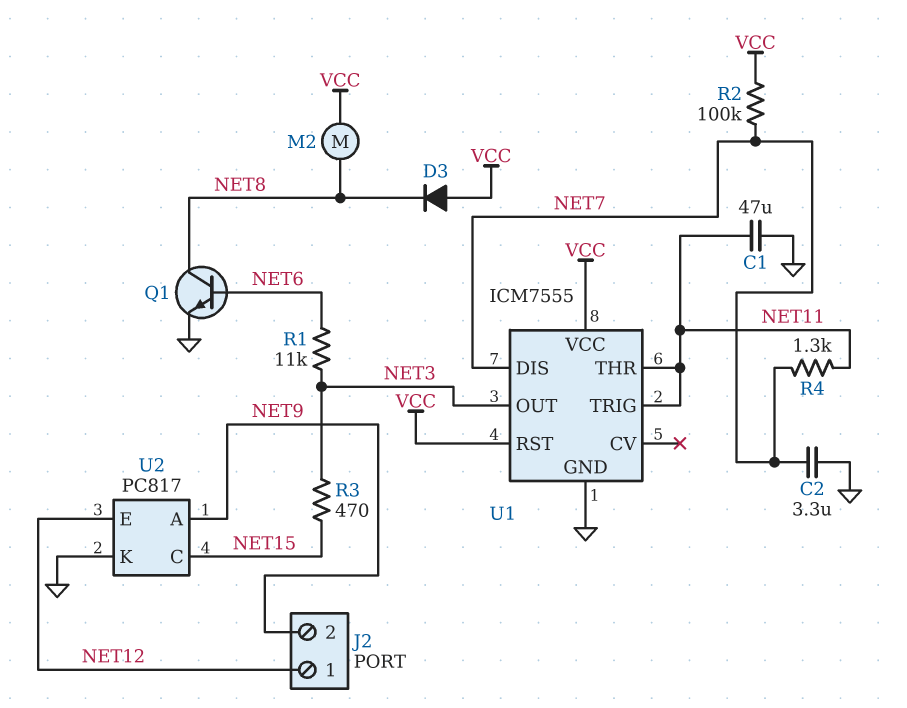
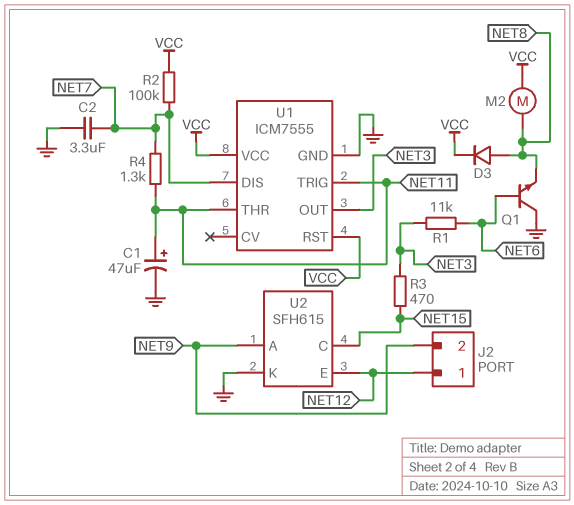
C1: 47uF (GND, NET11) -> 47uF (plus NET11, minus GND)
D3: diode (A VCC, K NET8) -> diode (A NET8, K VCC)
Q1: NPN (B NET6, C NET8, E GND) -> NPN (B NET6, C GND, E NET8)
U2: PC817 -> SFH615

